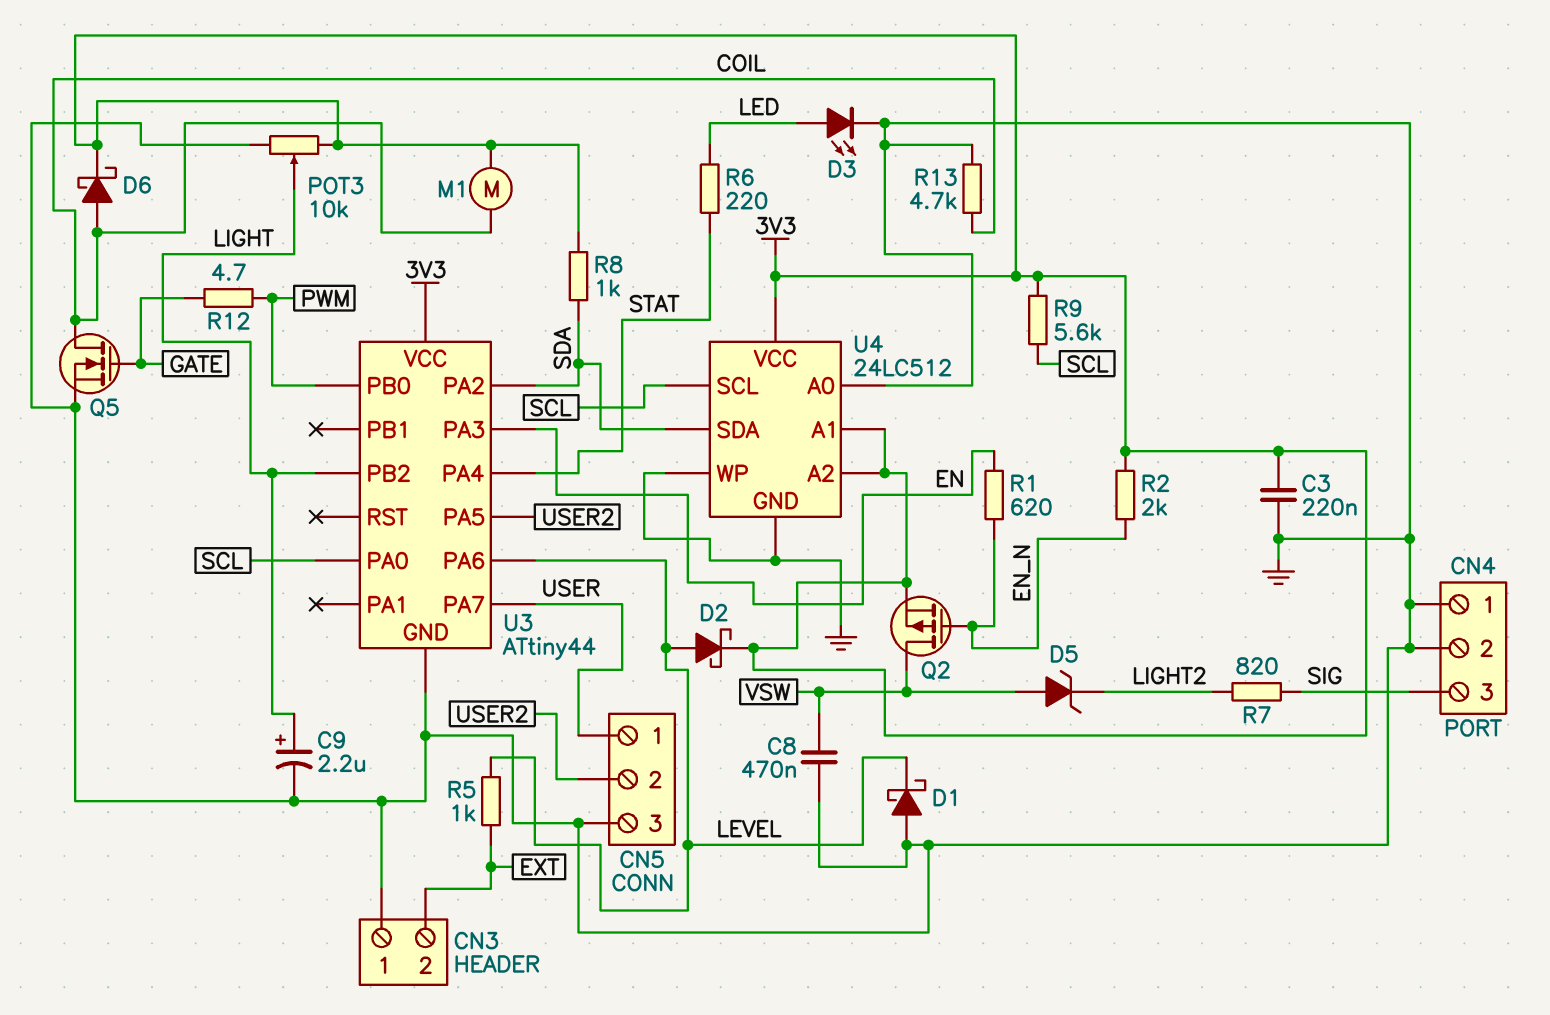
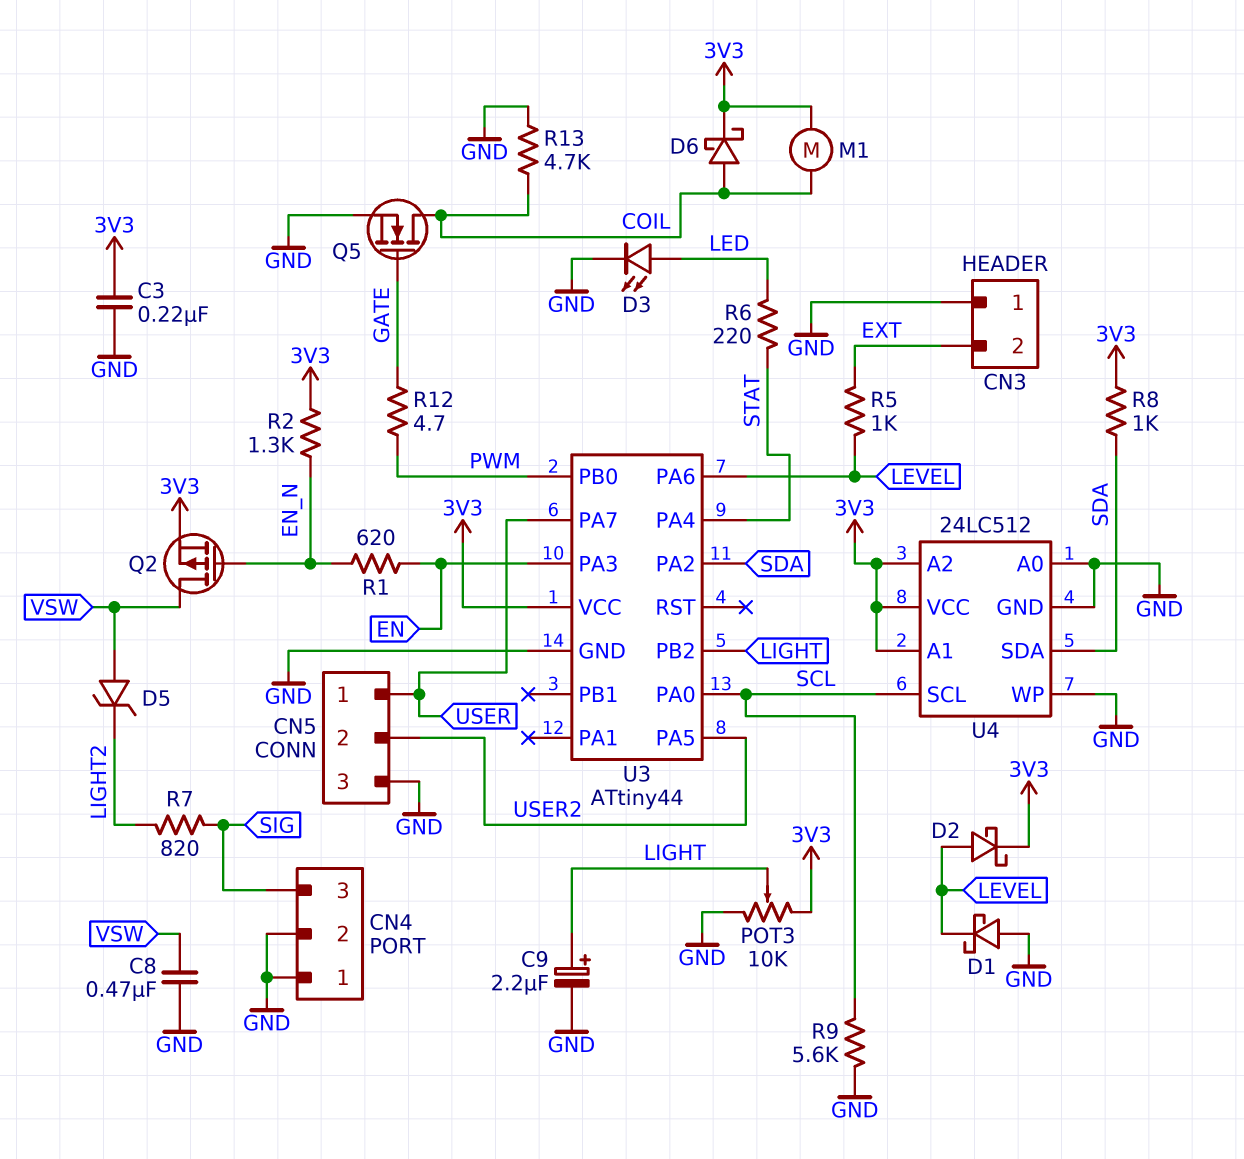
R2: 2k (3V3, EN_N) -> 1.3k (3V3, EN_N)
R9: 5.6k (3V3, SCL) -> 5.6k (GND, SCL)

